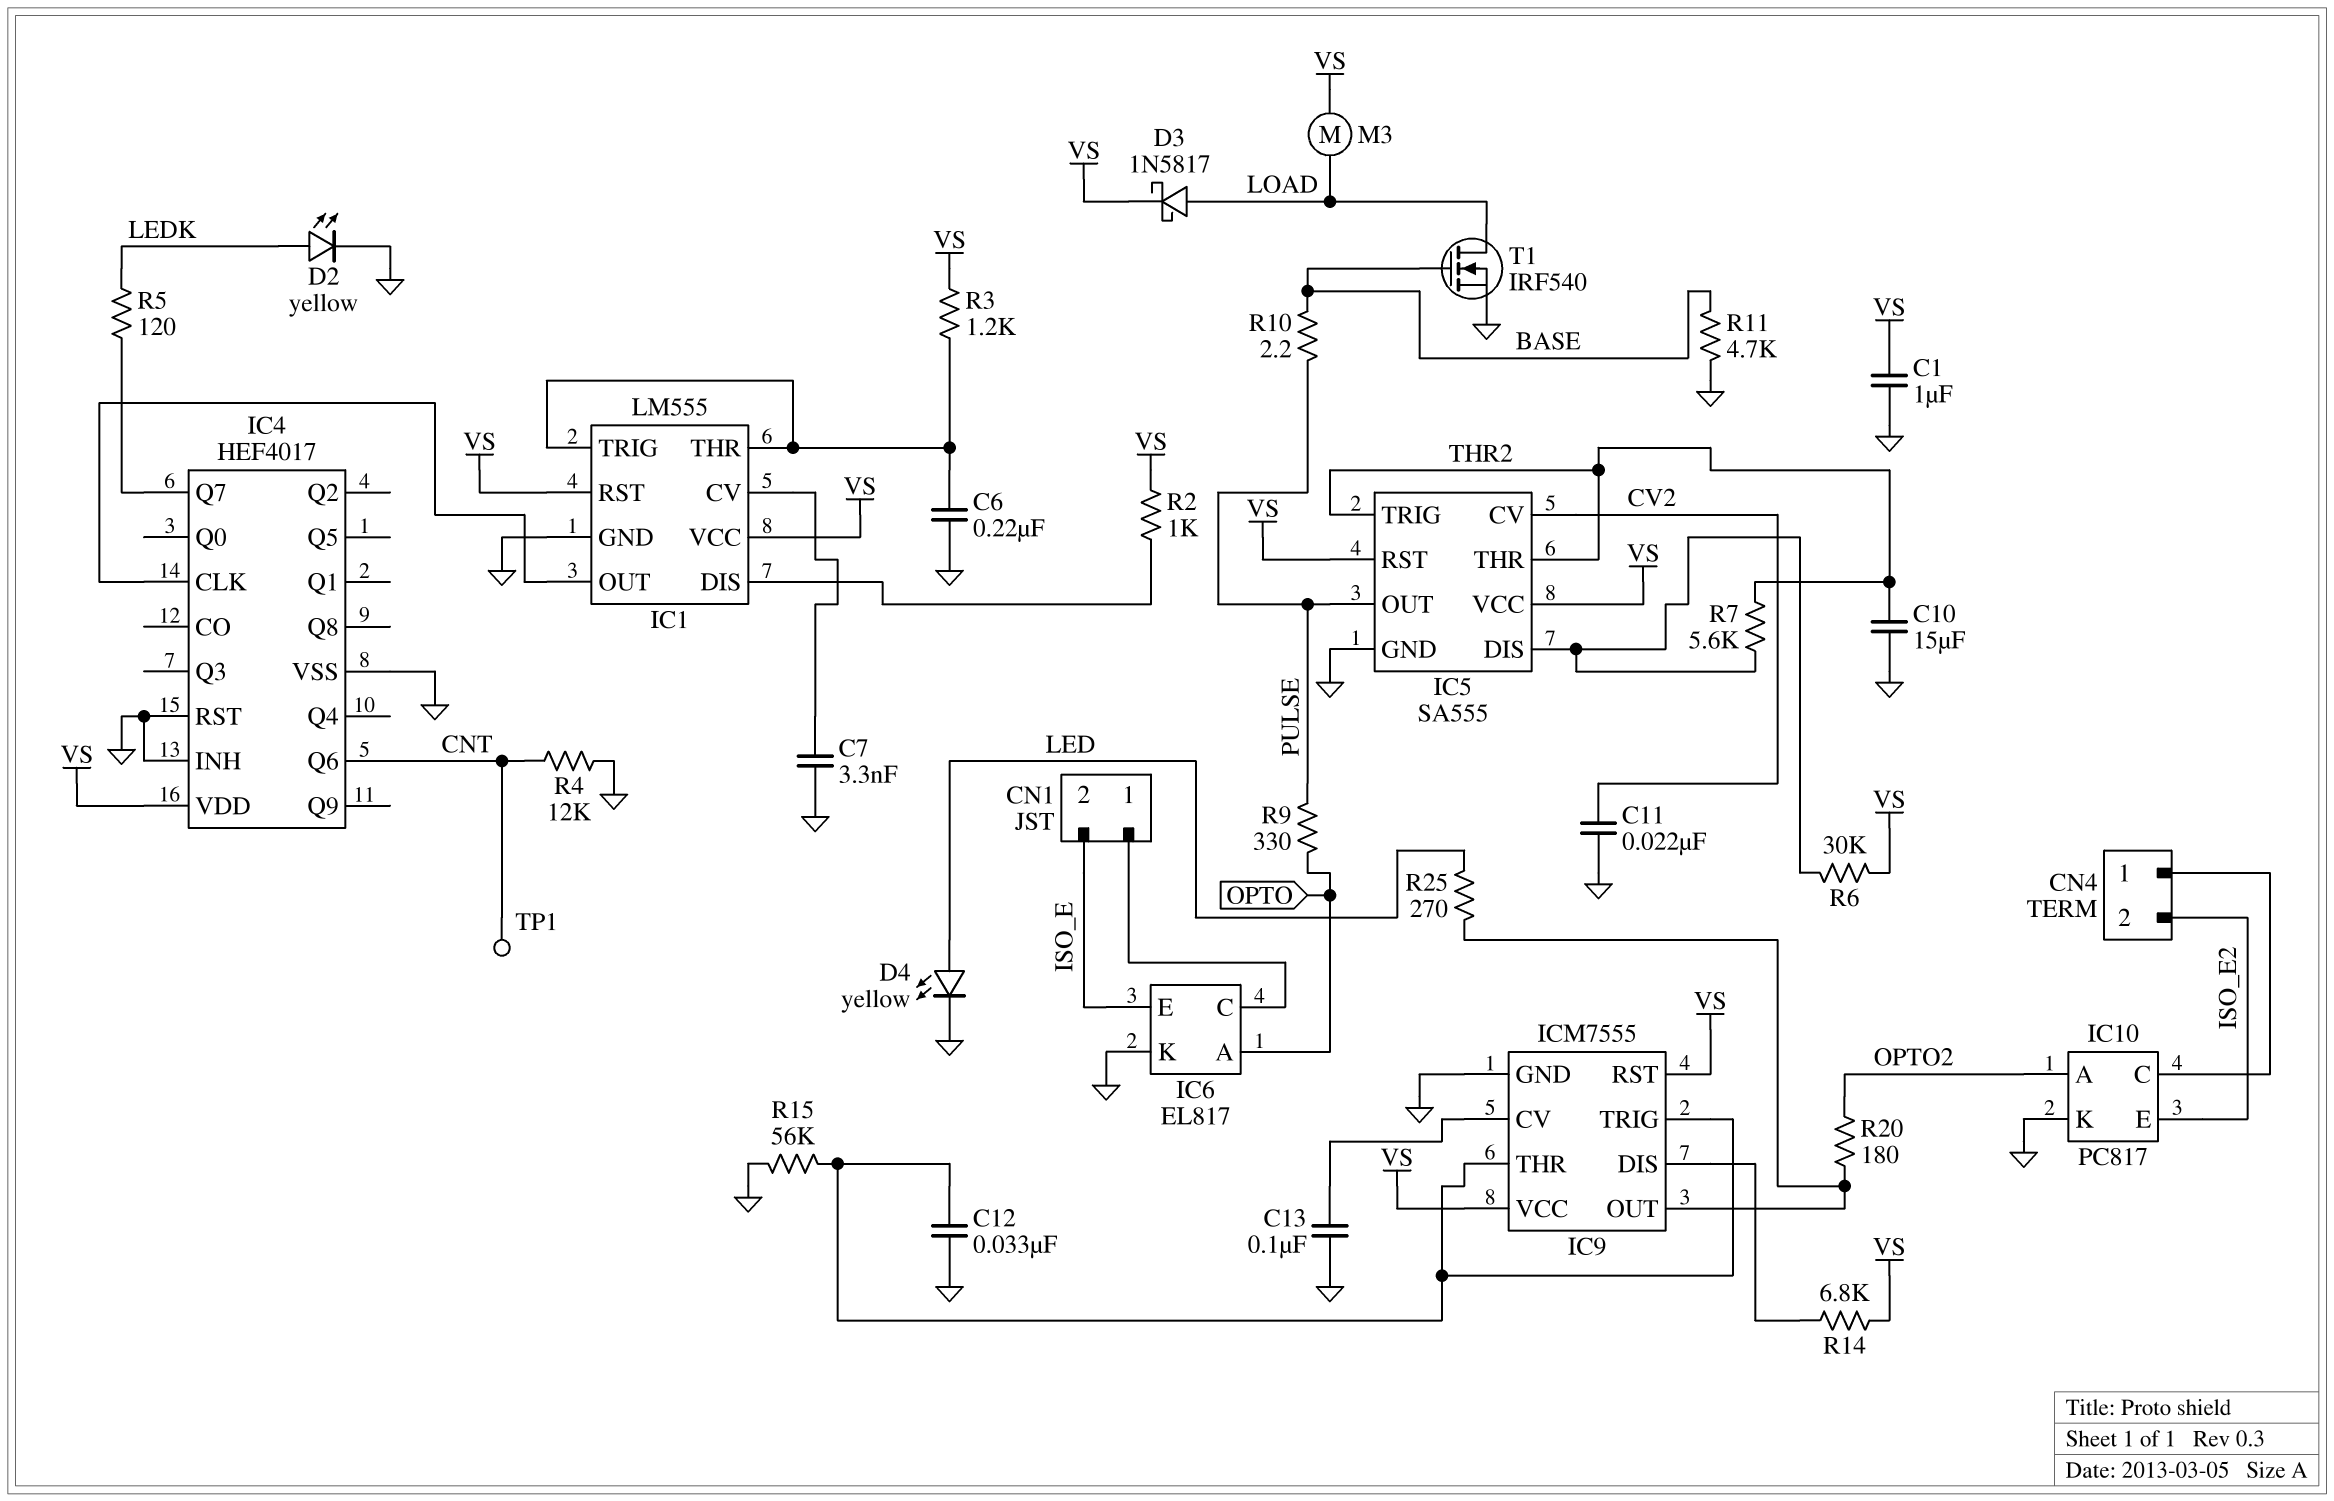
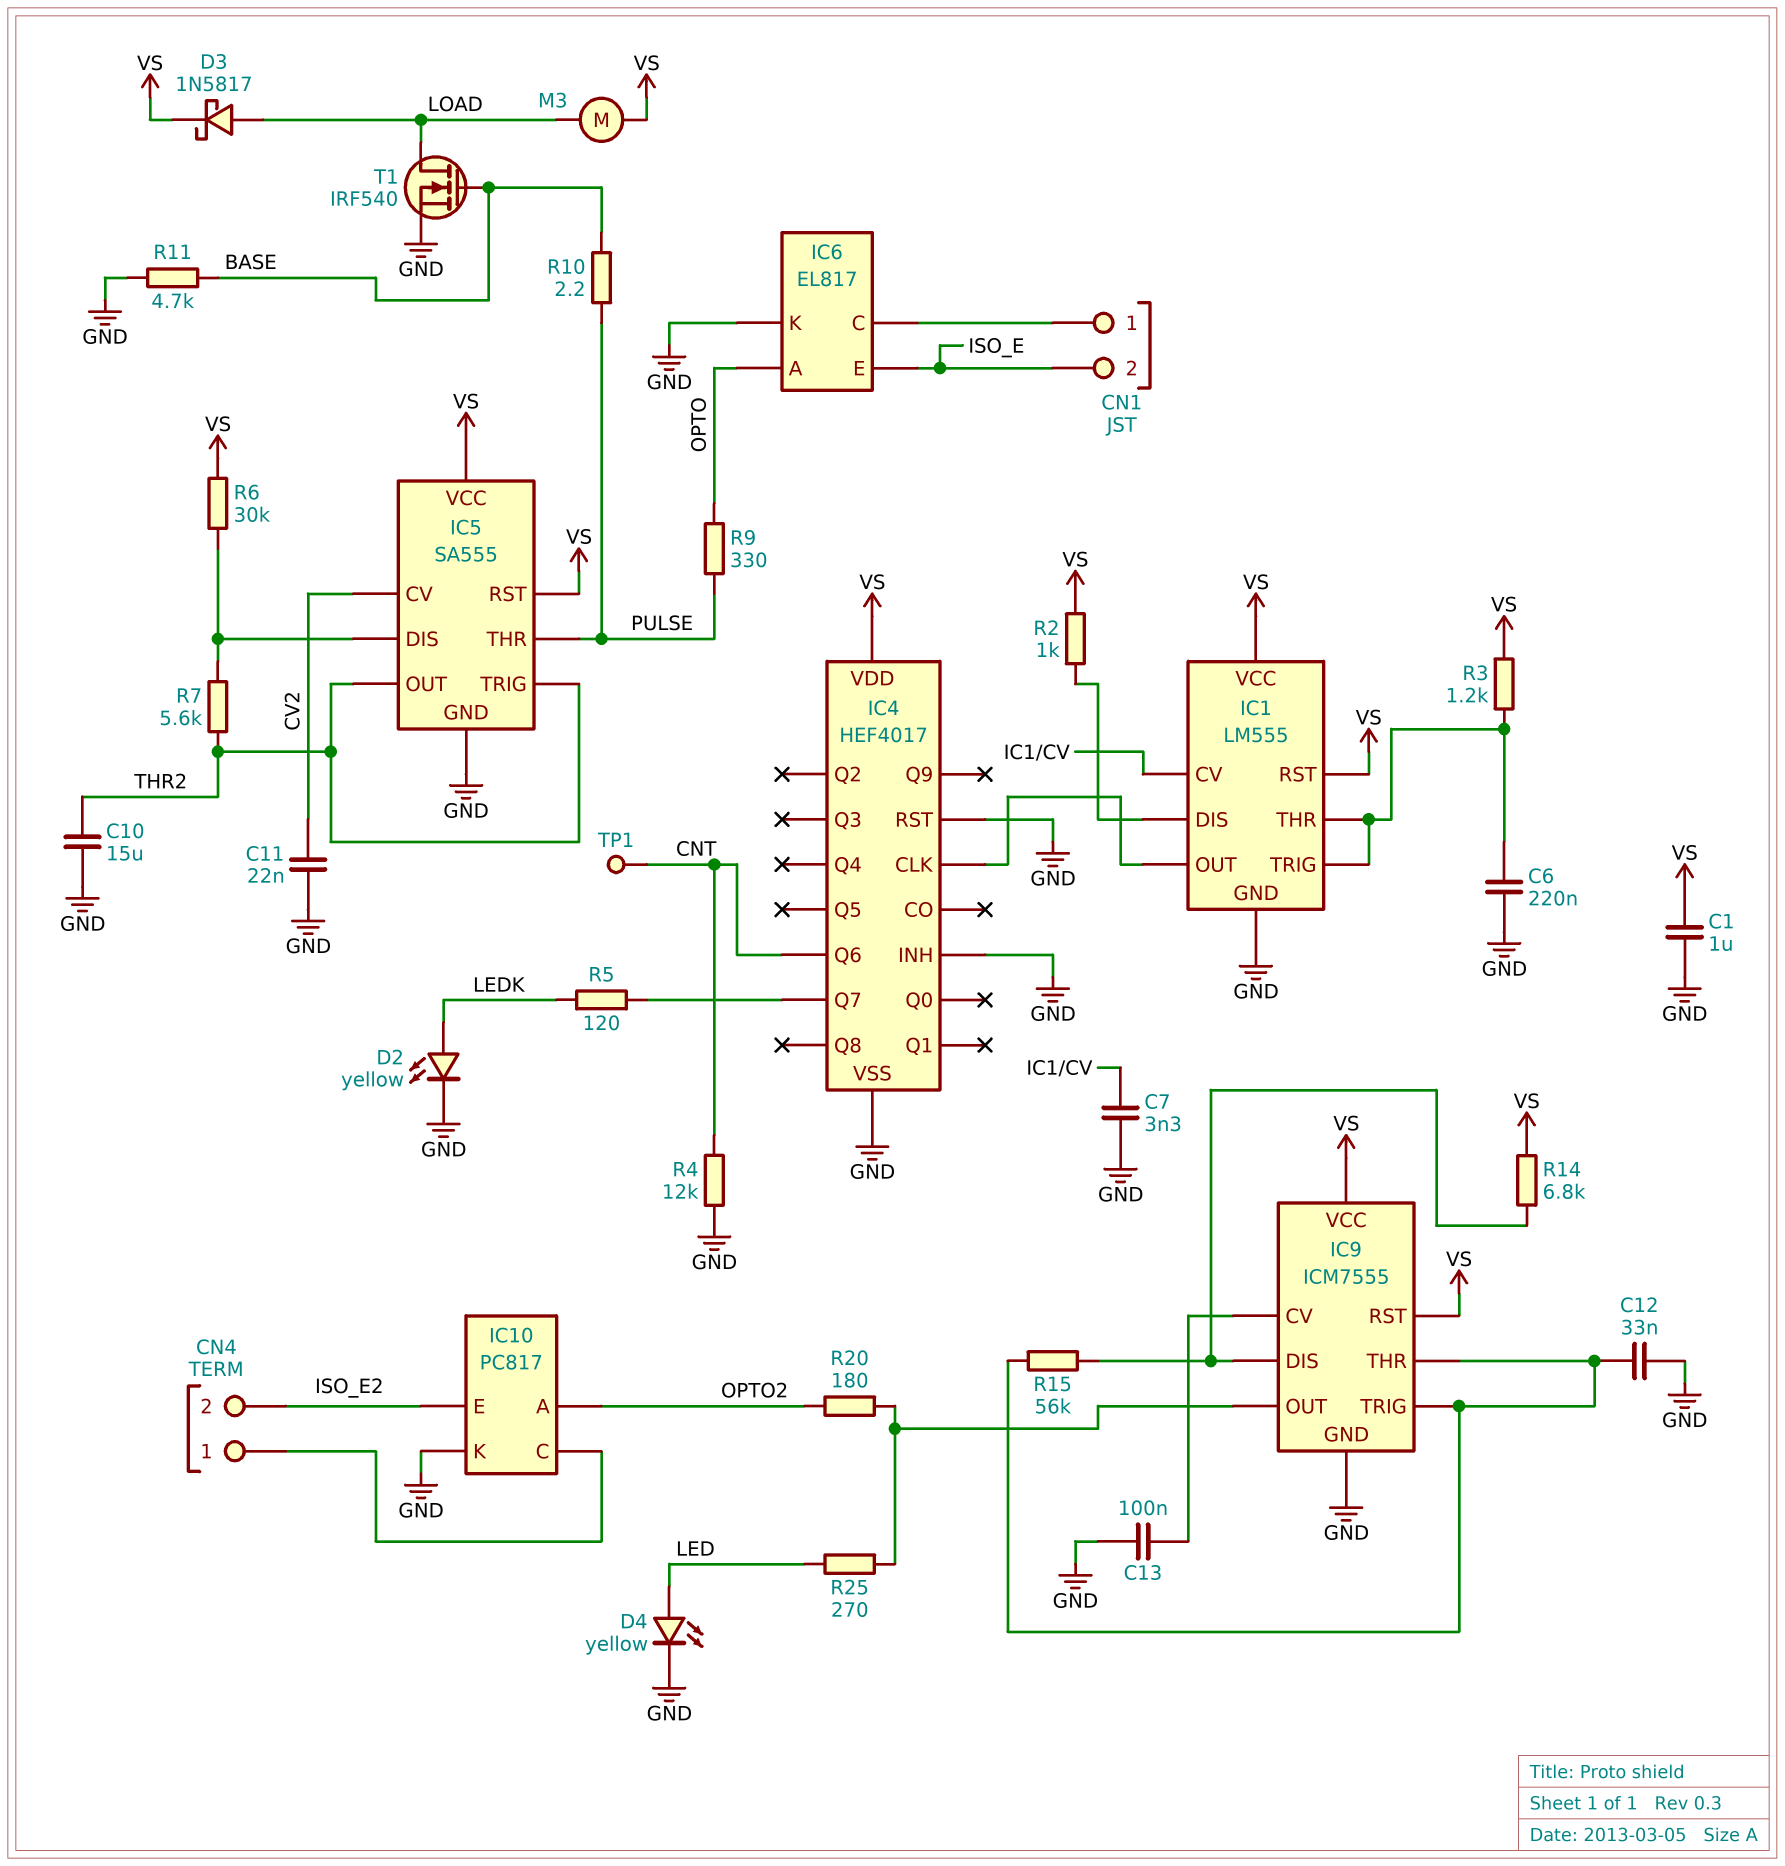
IC5 pin OUT: PULSE -> THR2
IC5 pin THR: THR2 -> PULSE
R15: 56k (GND, IC9/THR) -> 56k (IC9/DIS, IC9/THR)

